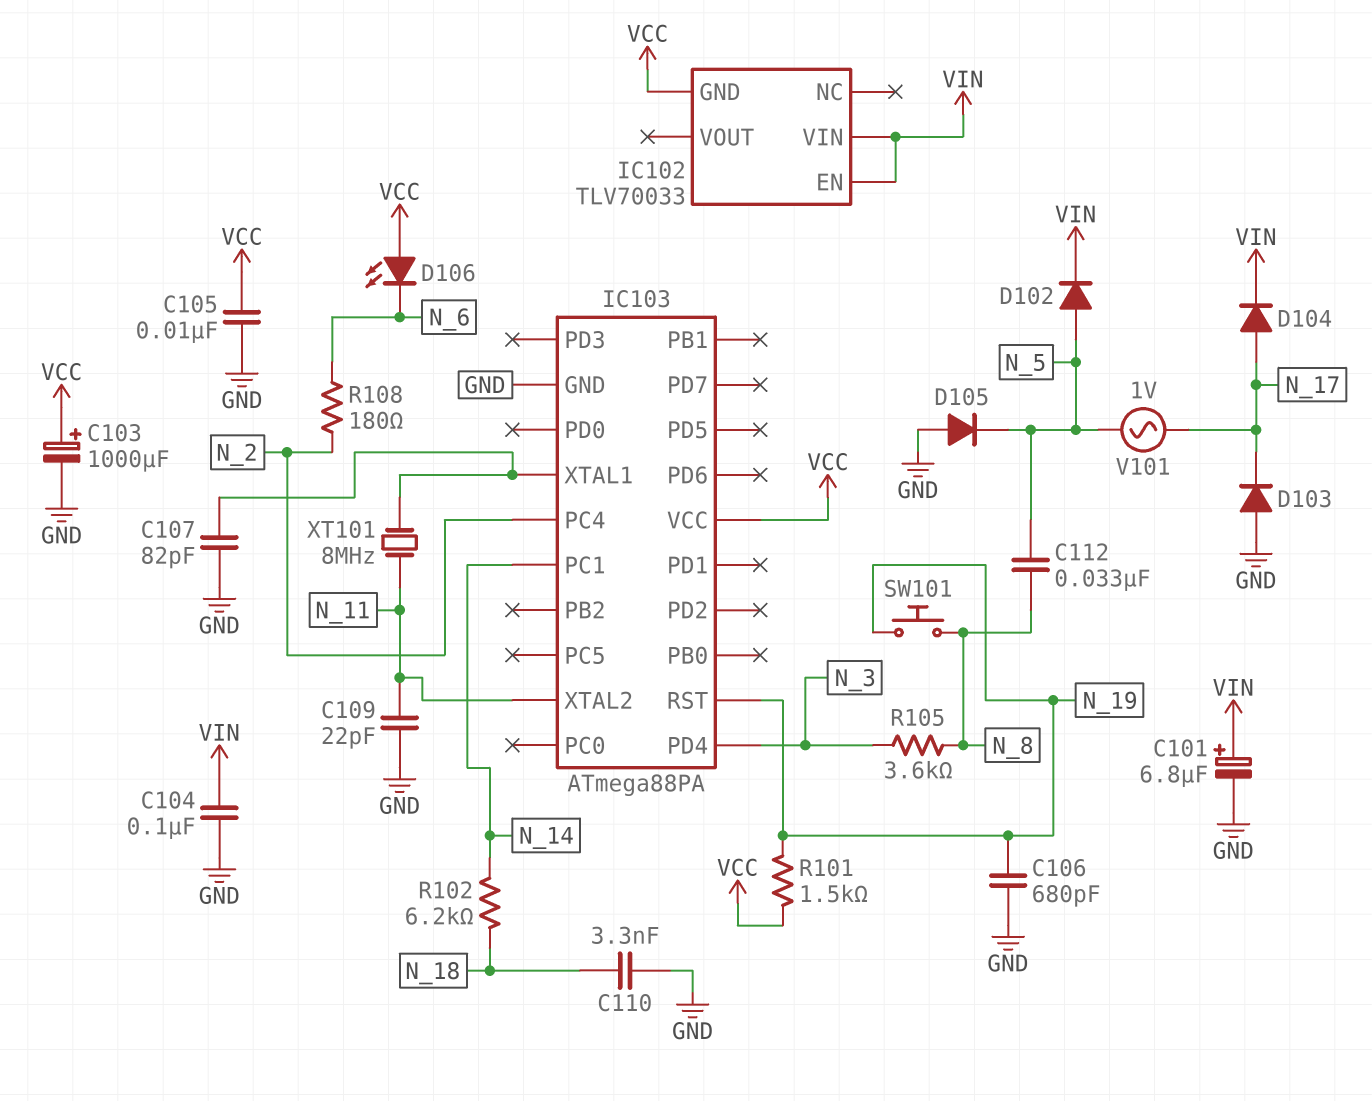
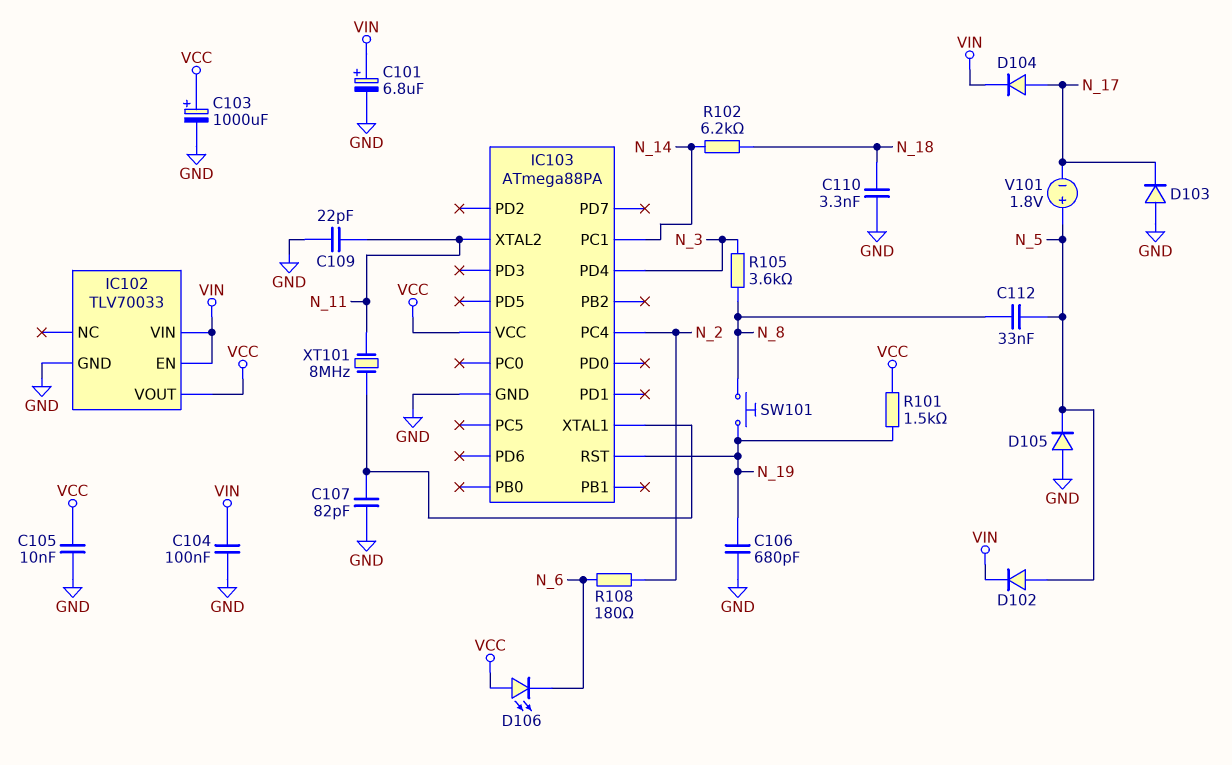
IC102 pin GND: VCC -> GND
IC102 pin VOUT: none -> VCC
V101: AC 1V (N_5, N_17) -> 1.8V (plus N_5, minus N_17)

